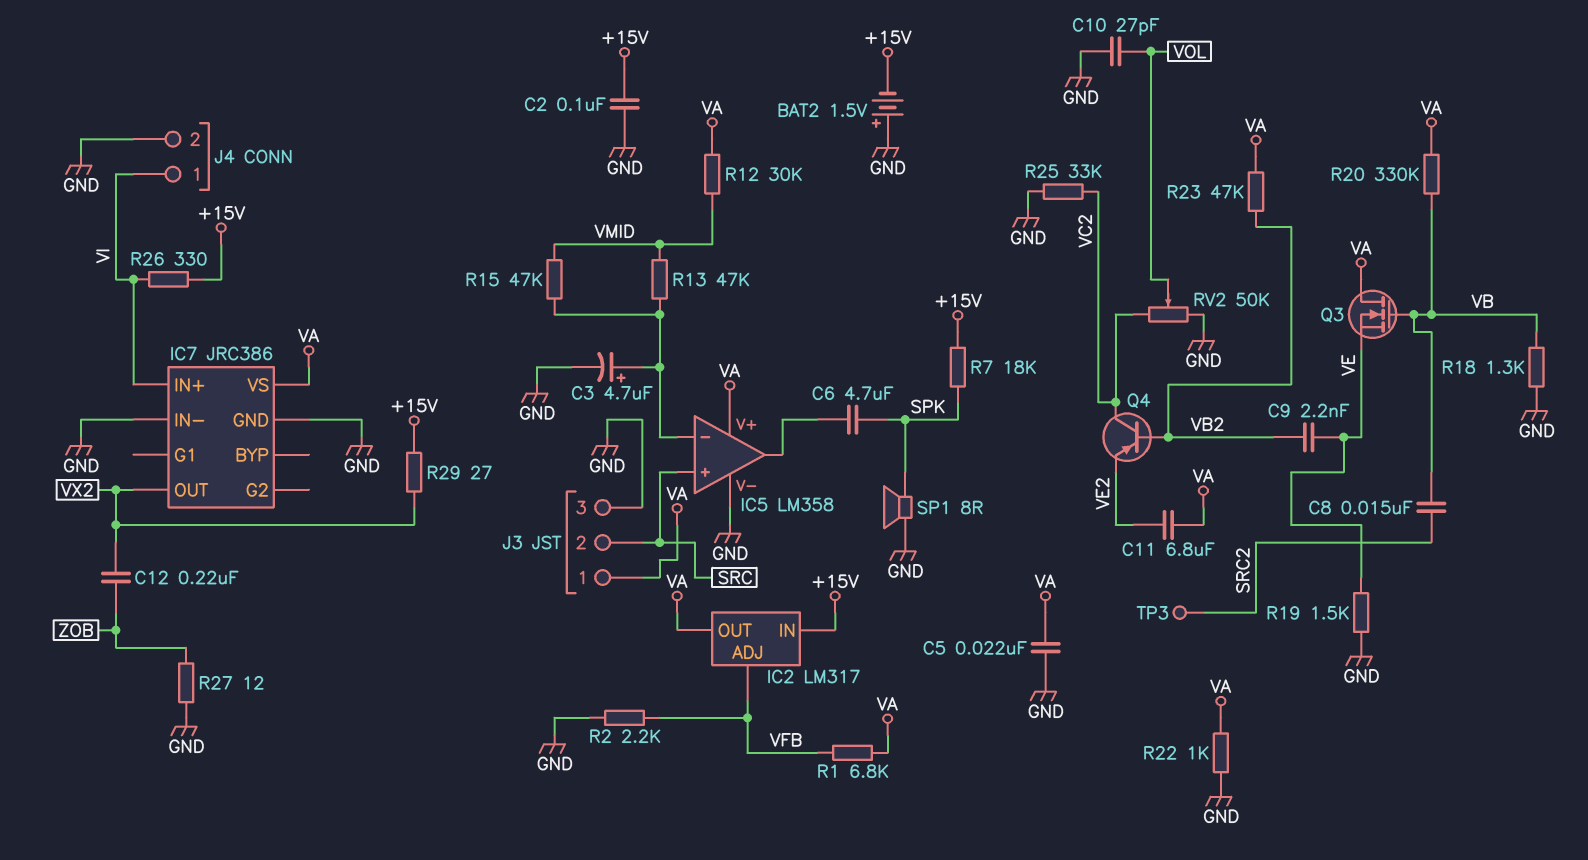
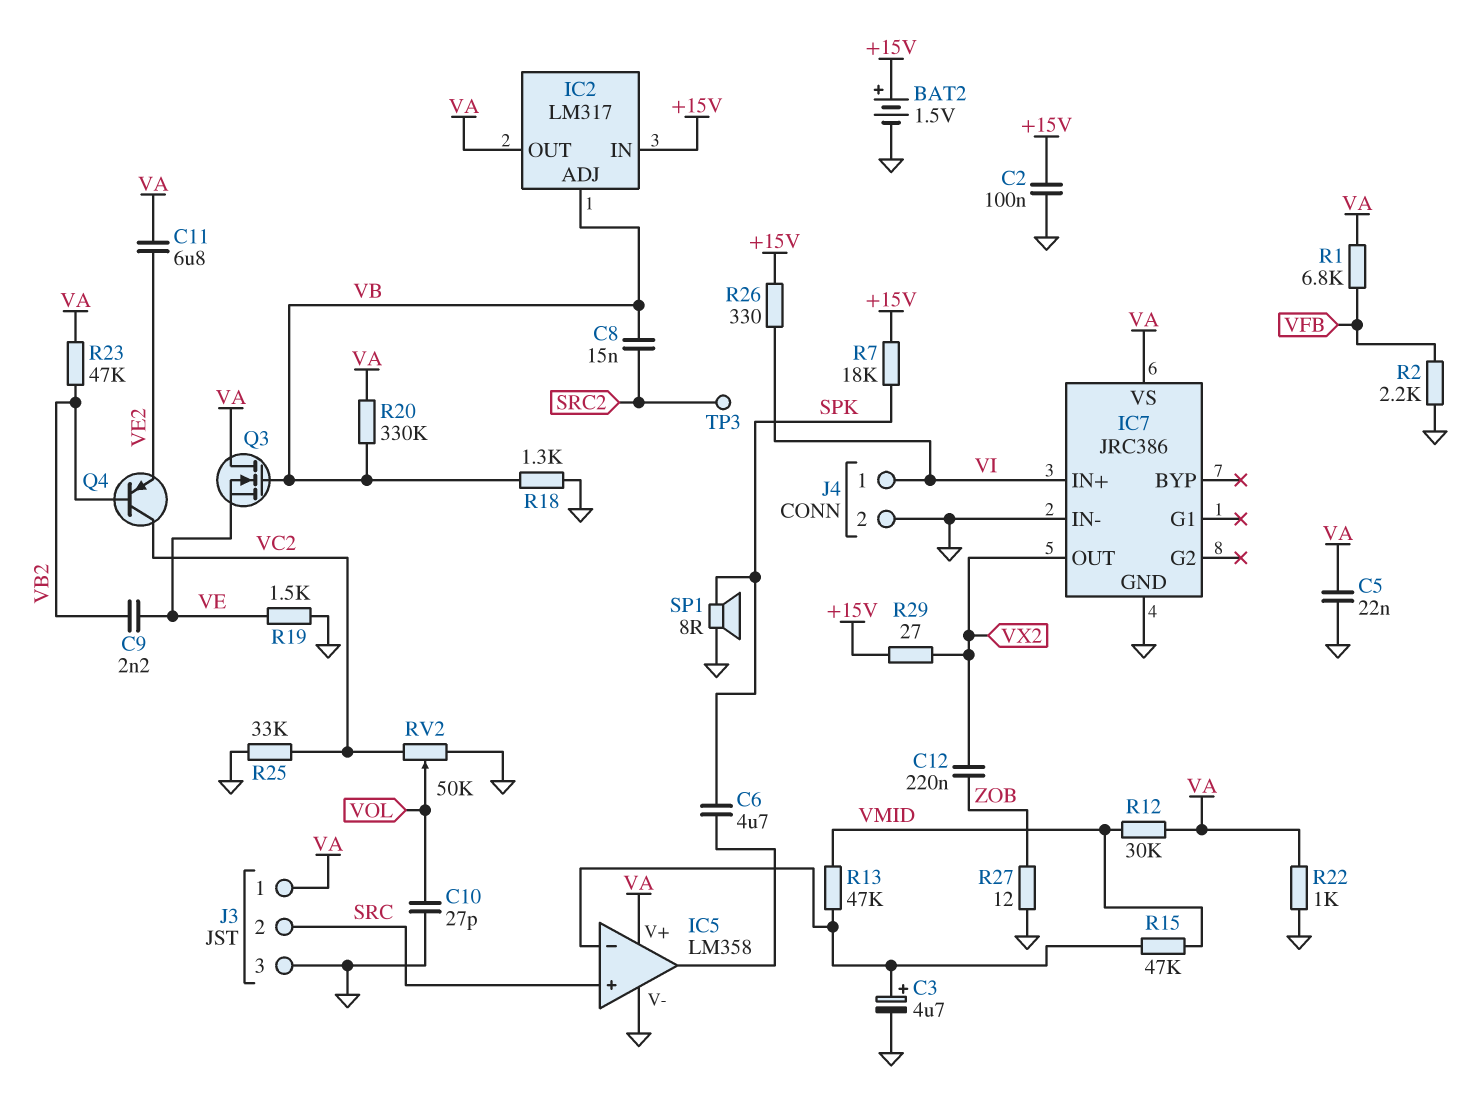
BAT2: 1.5V (plus GND, minus +15V) -> 1.5V (plus +15V, minus GND)
IC2 pin ADJ: VFB -> VB

